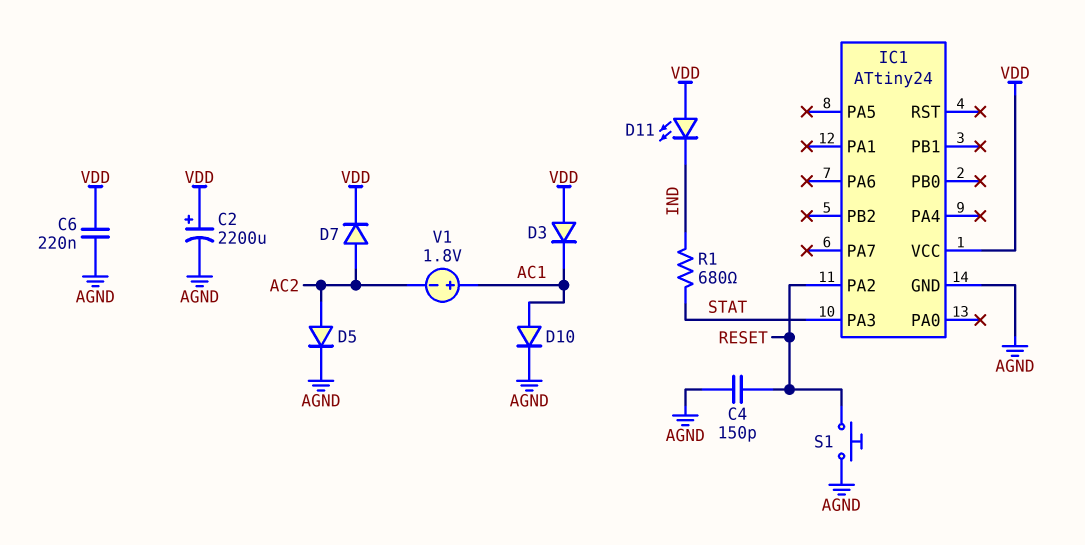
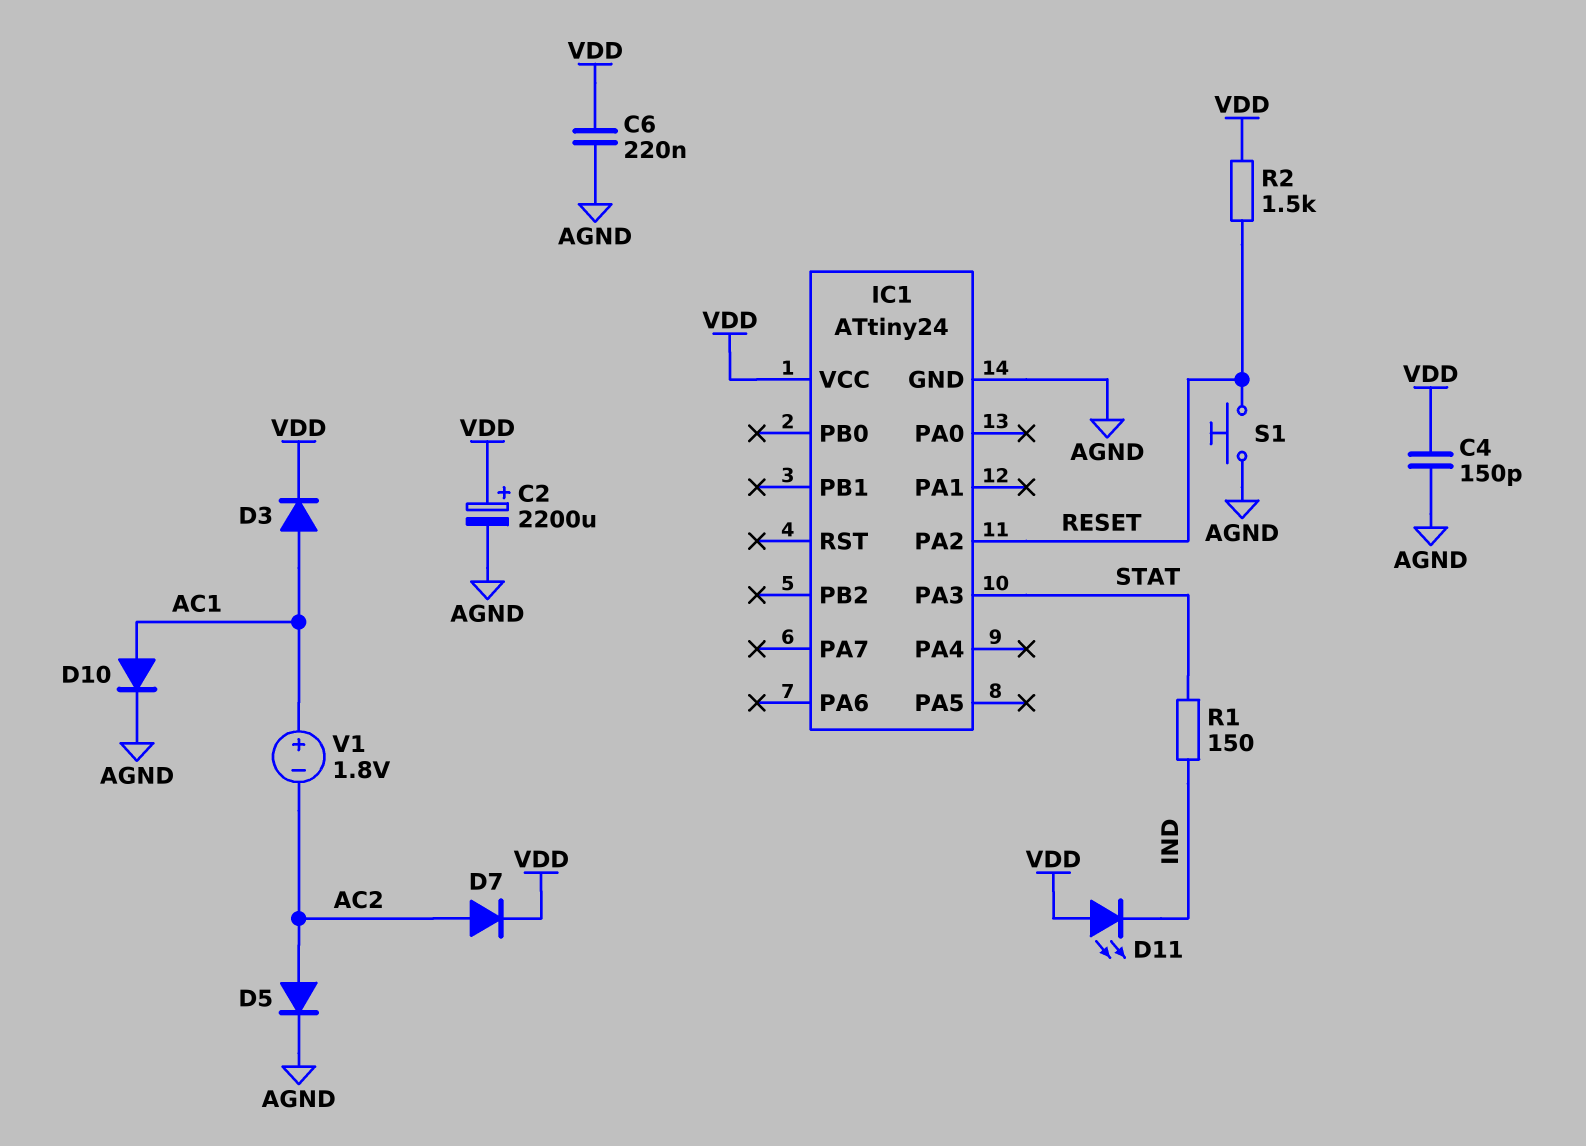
C4: 150pF (AGND, RESET) -> 150pF (AGND, VDD)
D3: diode (A VDD, K AC1) -> diode (A AC1, K VDD)
R1: 680 (IND, STAT) -> 150 (IND, STAT)
R2: none -> 1.5k (RESET, VDD)

